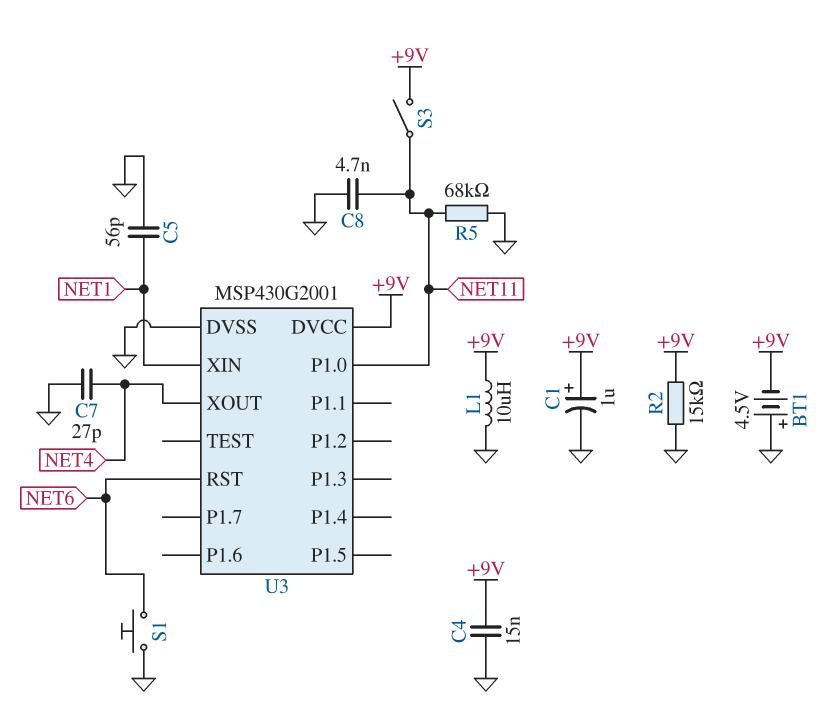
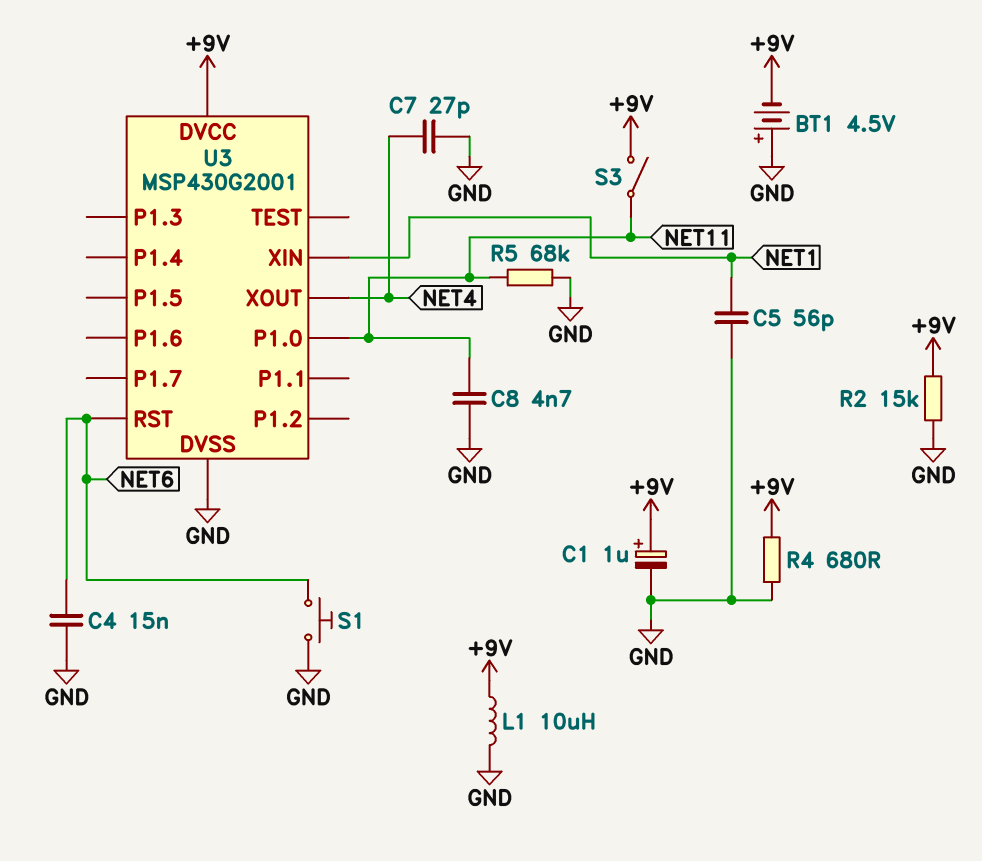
C4: 15nF (+9V, GND) -> 15nF (GND, NET6)
R4: none -> 680 (+9V, GND)

